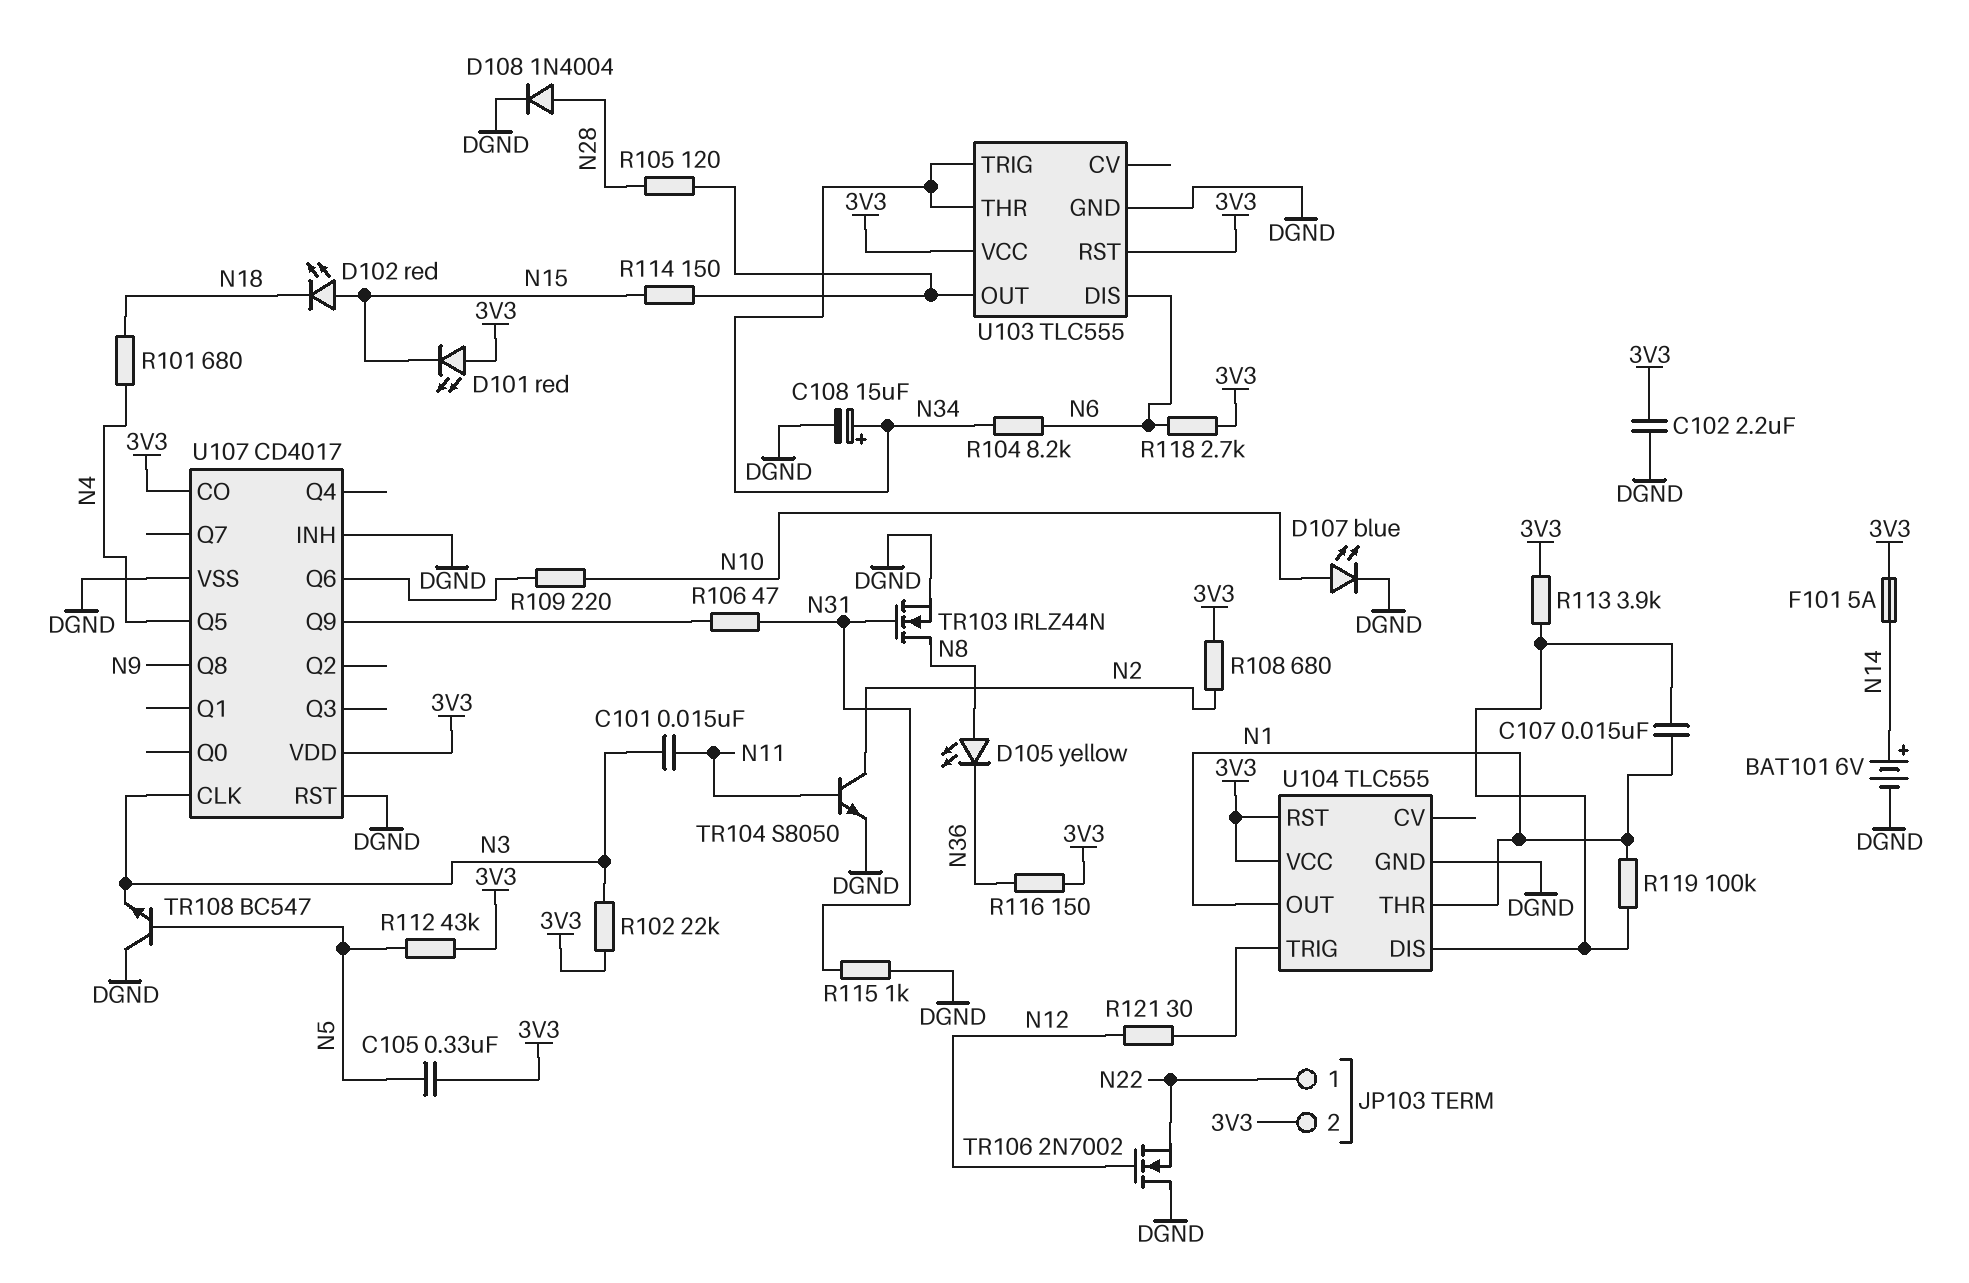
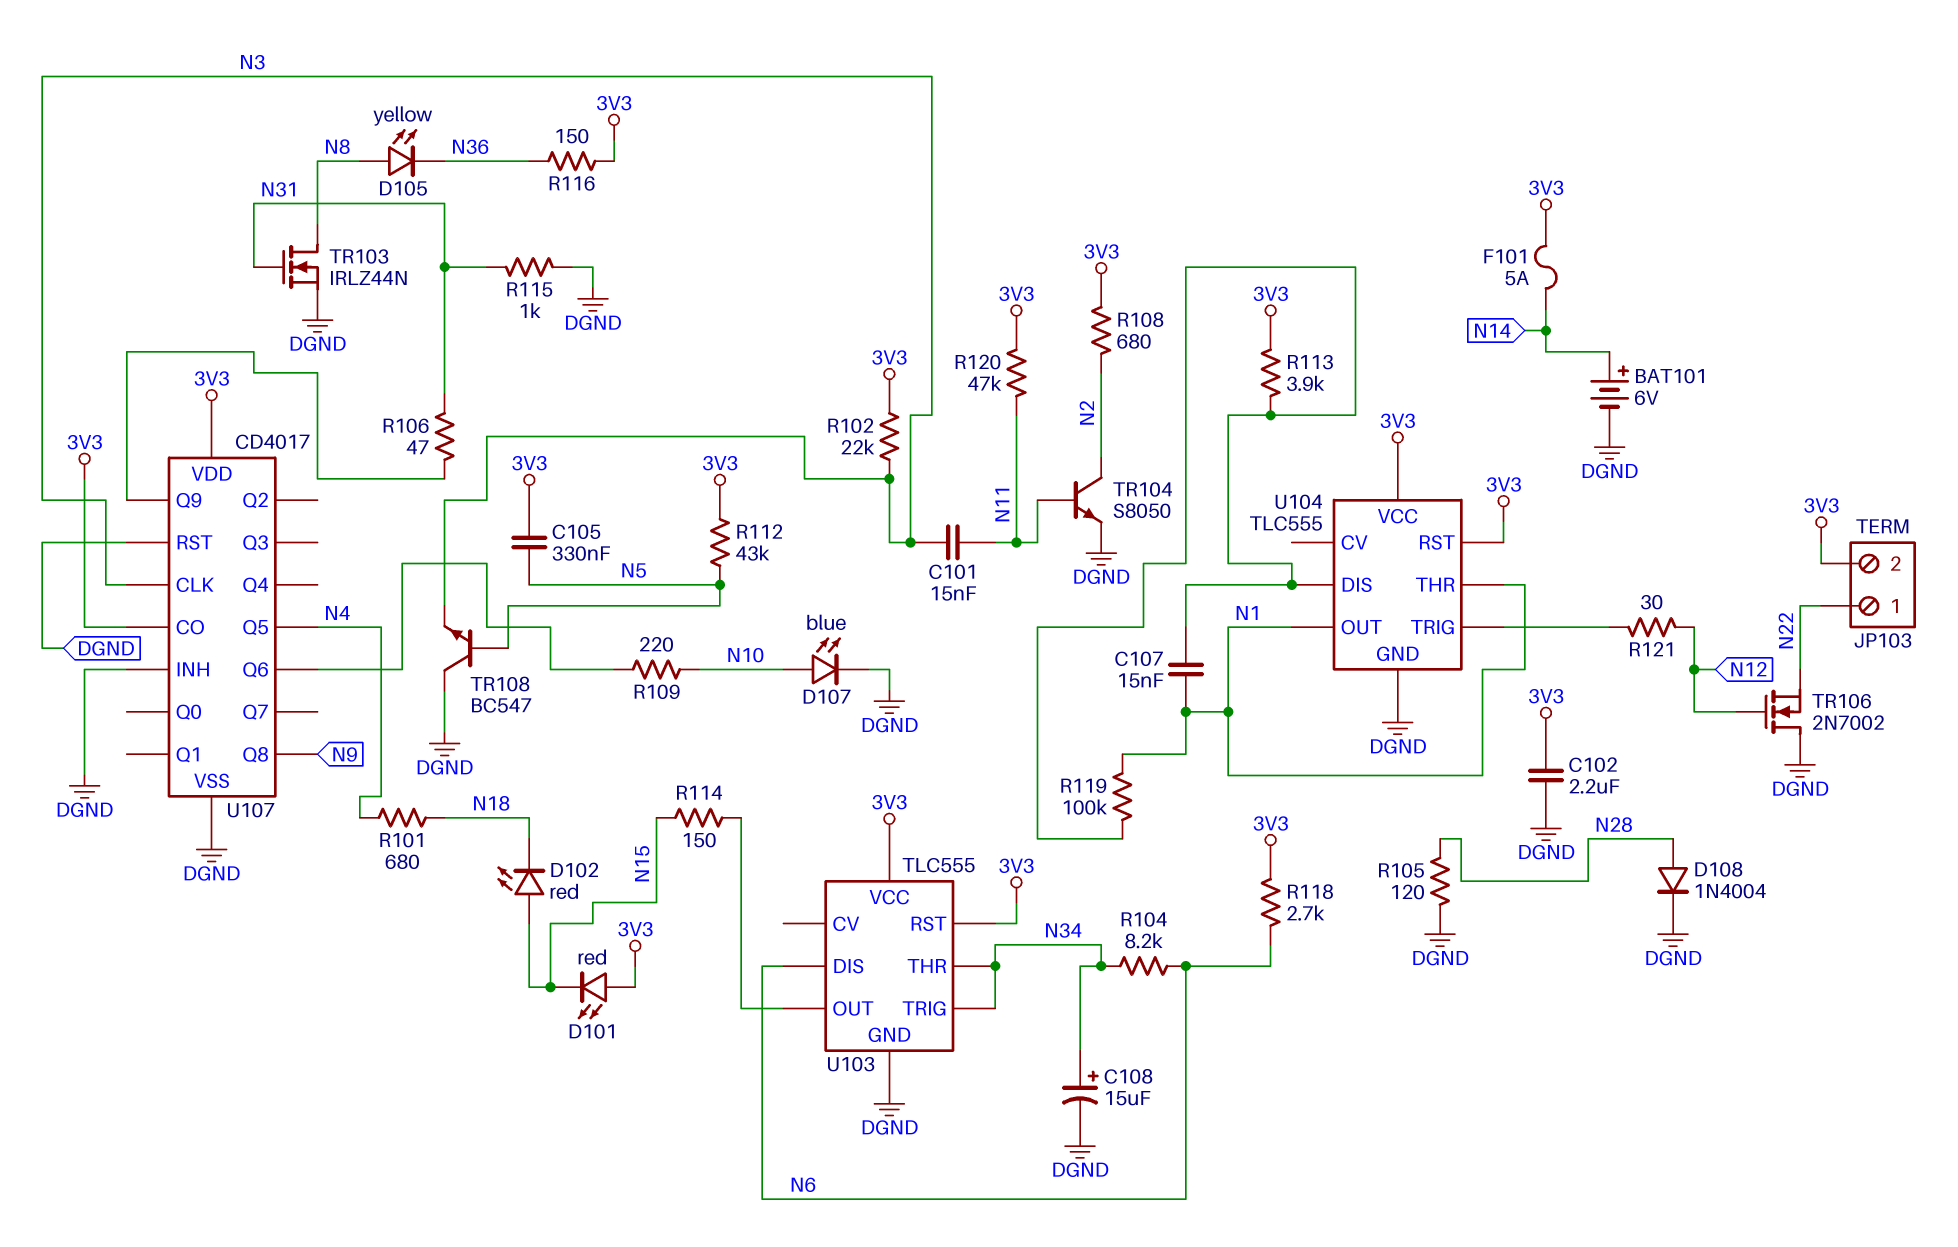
R105: 120 (N28, U103/OUT) -> 120 (DGND, N28)
R120: none -> 47k (3V3, N11)

